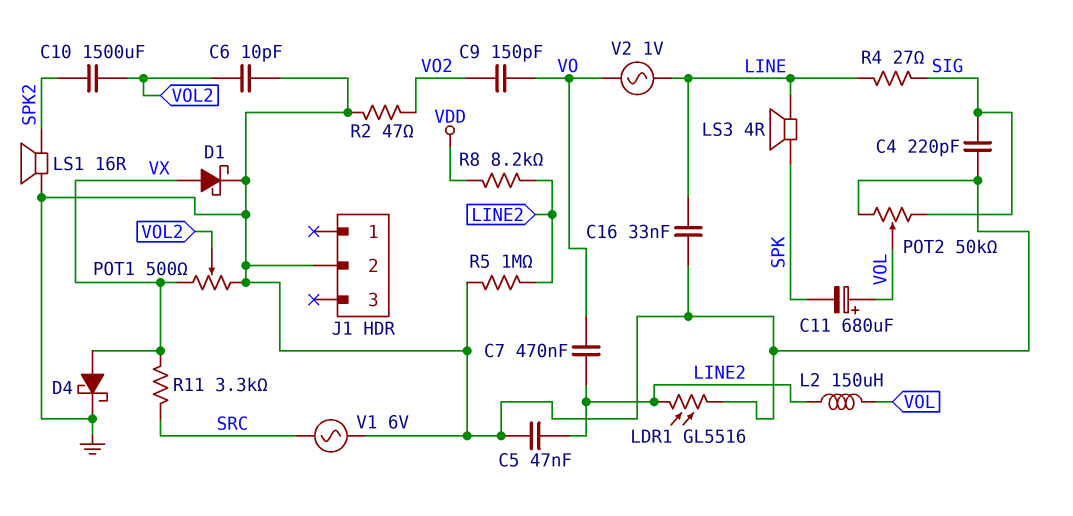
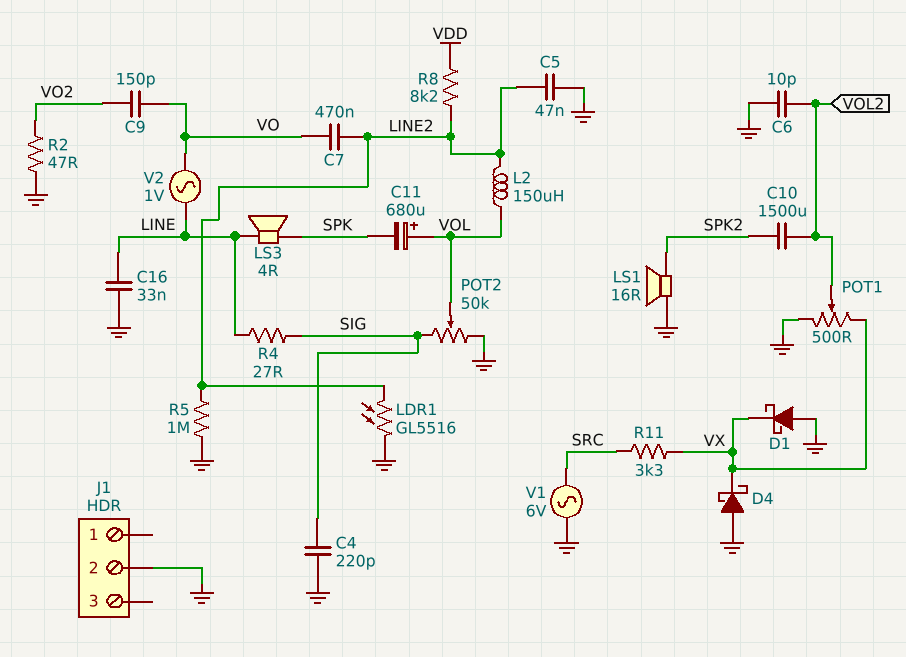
D1: schottky (A VX, K GND) -> schottky (A GND, K VX)
D4: schottky (A VX, K GND) -> schottky (A GND, K VX)

